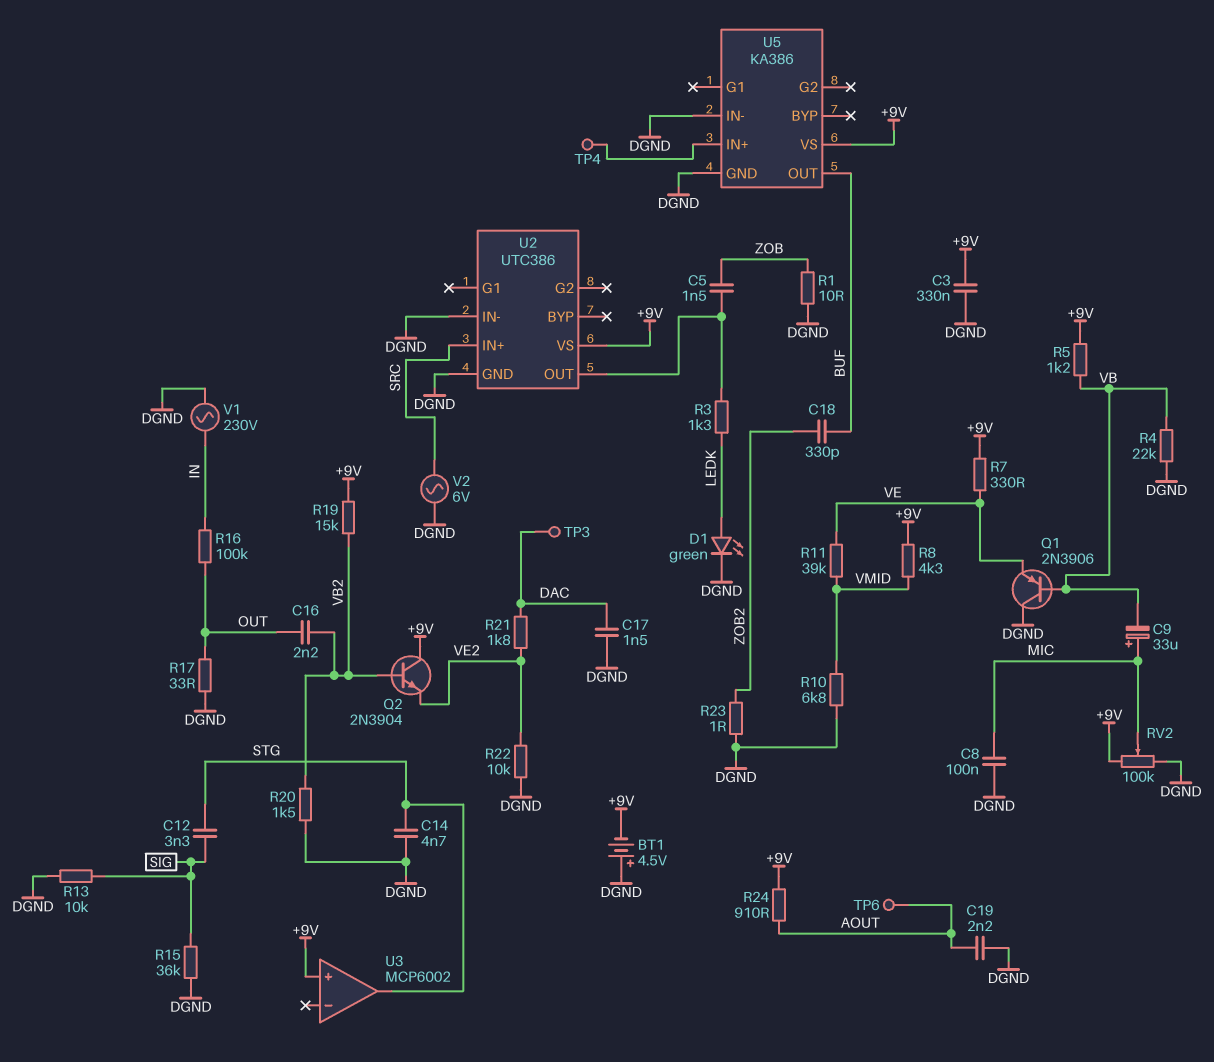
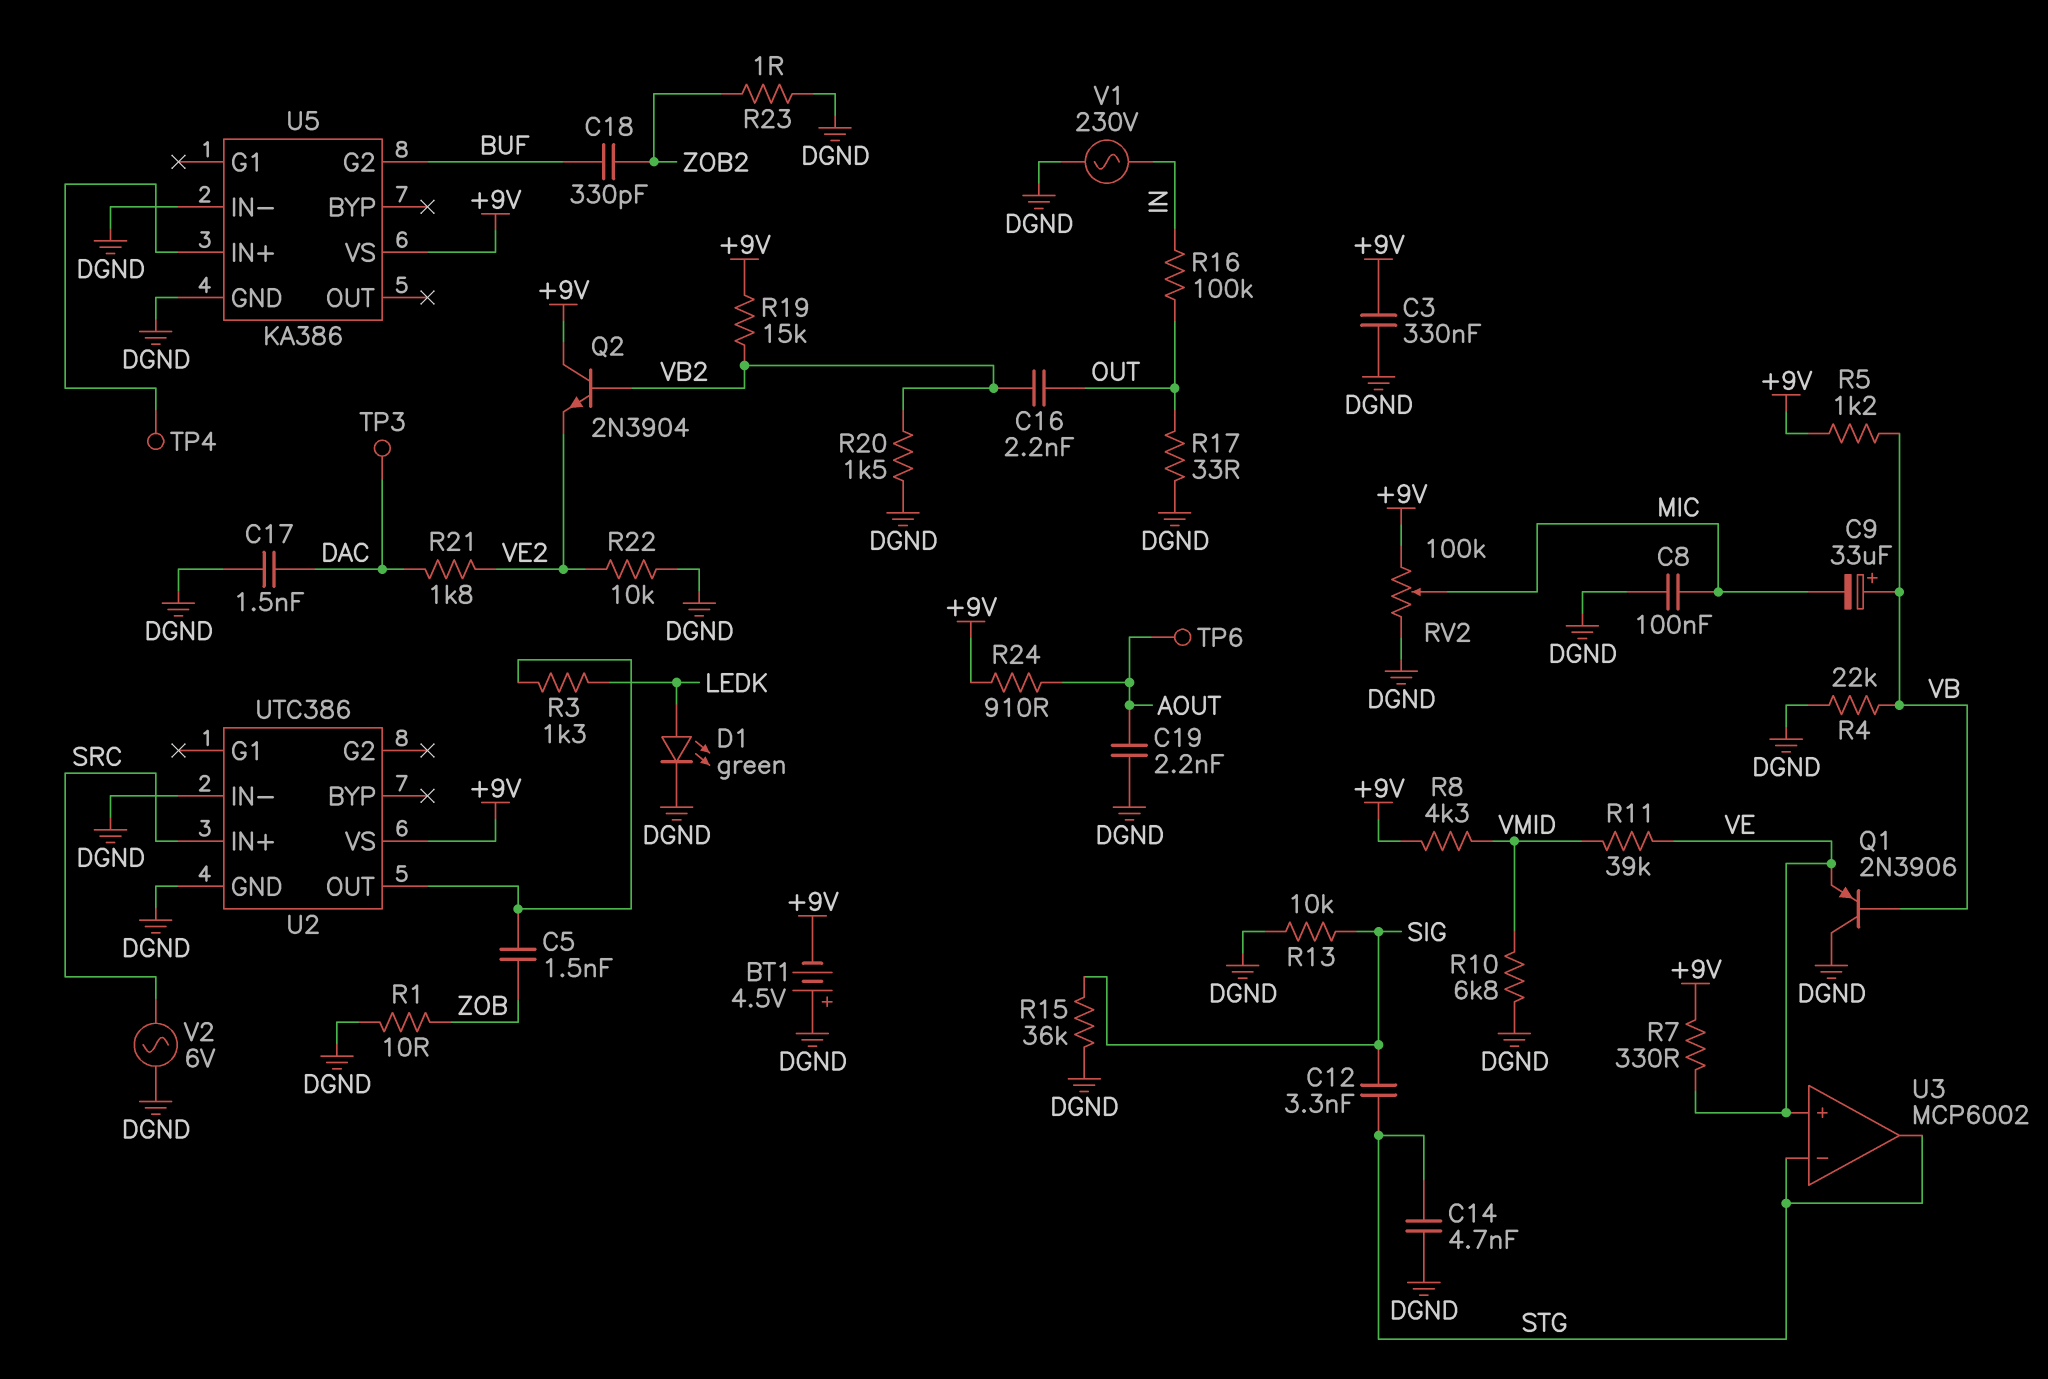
C9: 33uF (plus MIC, minus VB) -> 33uF (plus VB, minus MIC)
U3 pin in+: +9V -> VE
U3 pin in-: none -> STG
U5 pin G2: none -> BUF
U5 pin OUT: BUF -> none

